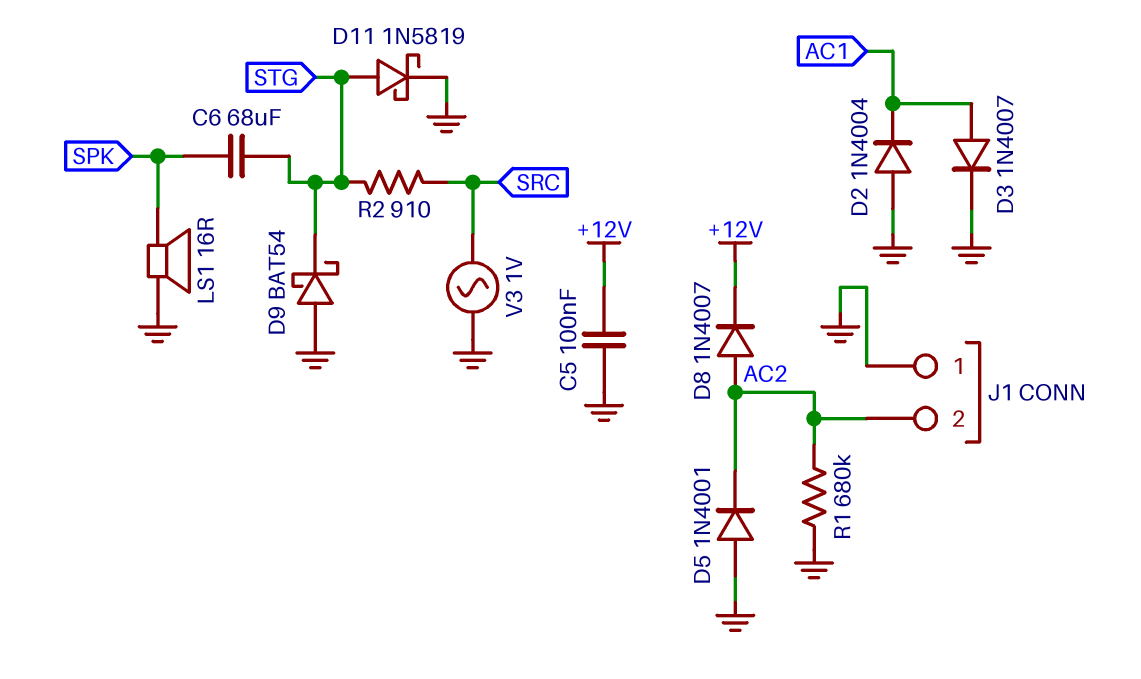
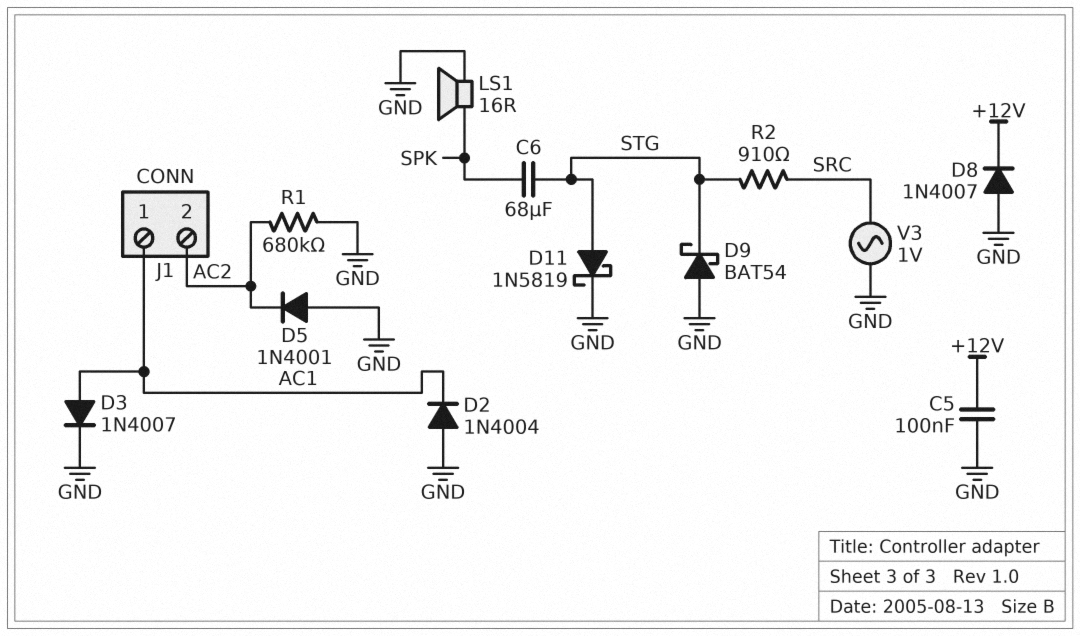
D8: diode 1N4007 (A AC2, K +12V) -> diode 1N4007 (A GND, K +12V)
J1 pin 1: GND -> AC1

